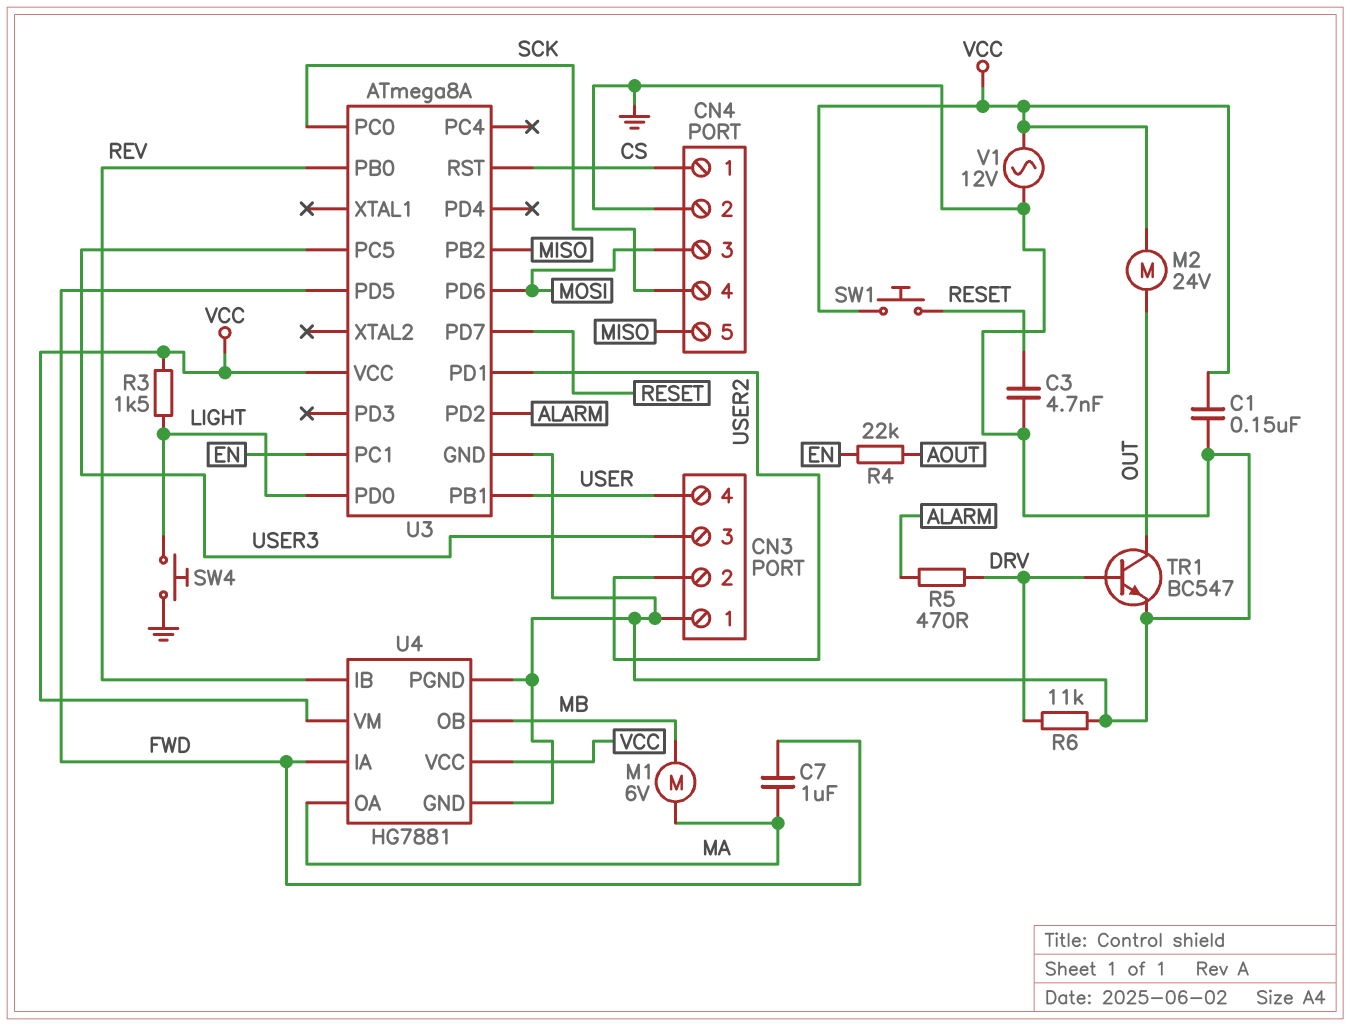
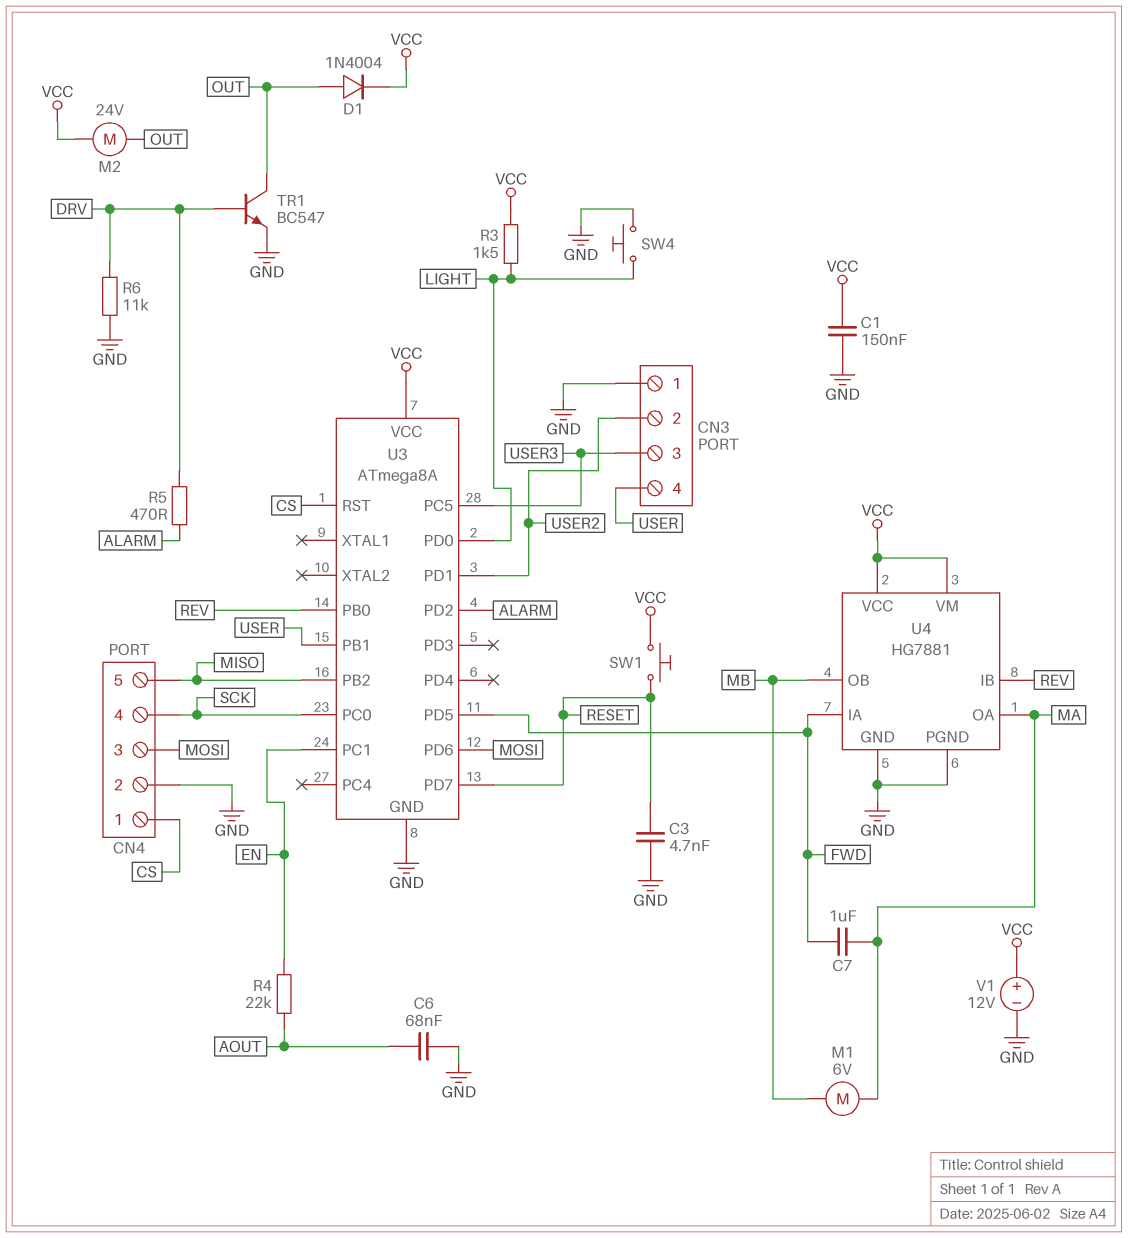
C6: none -> 68nF (AOUT, GND)
D1: none -> diode 1N4004 (A OUT, K VCC)
V1: AC 12V (GND, VCC) -> 12V (plus VCC, minus GND)

